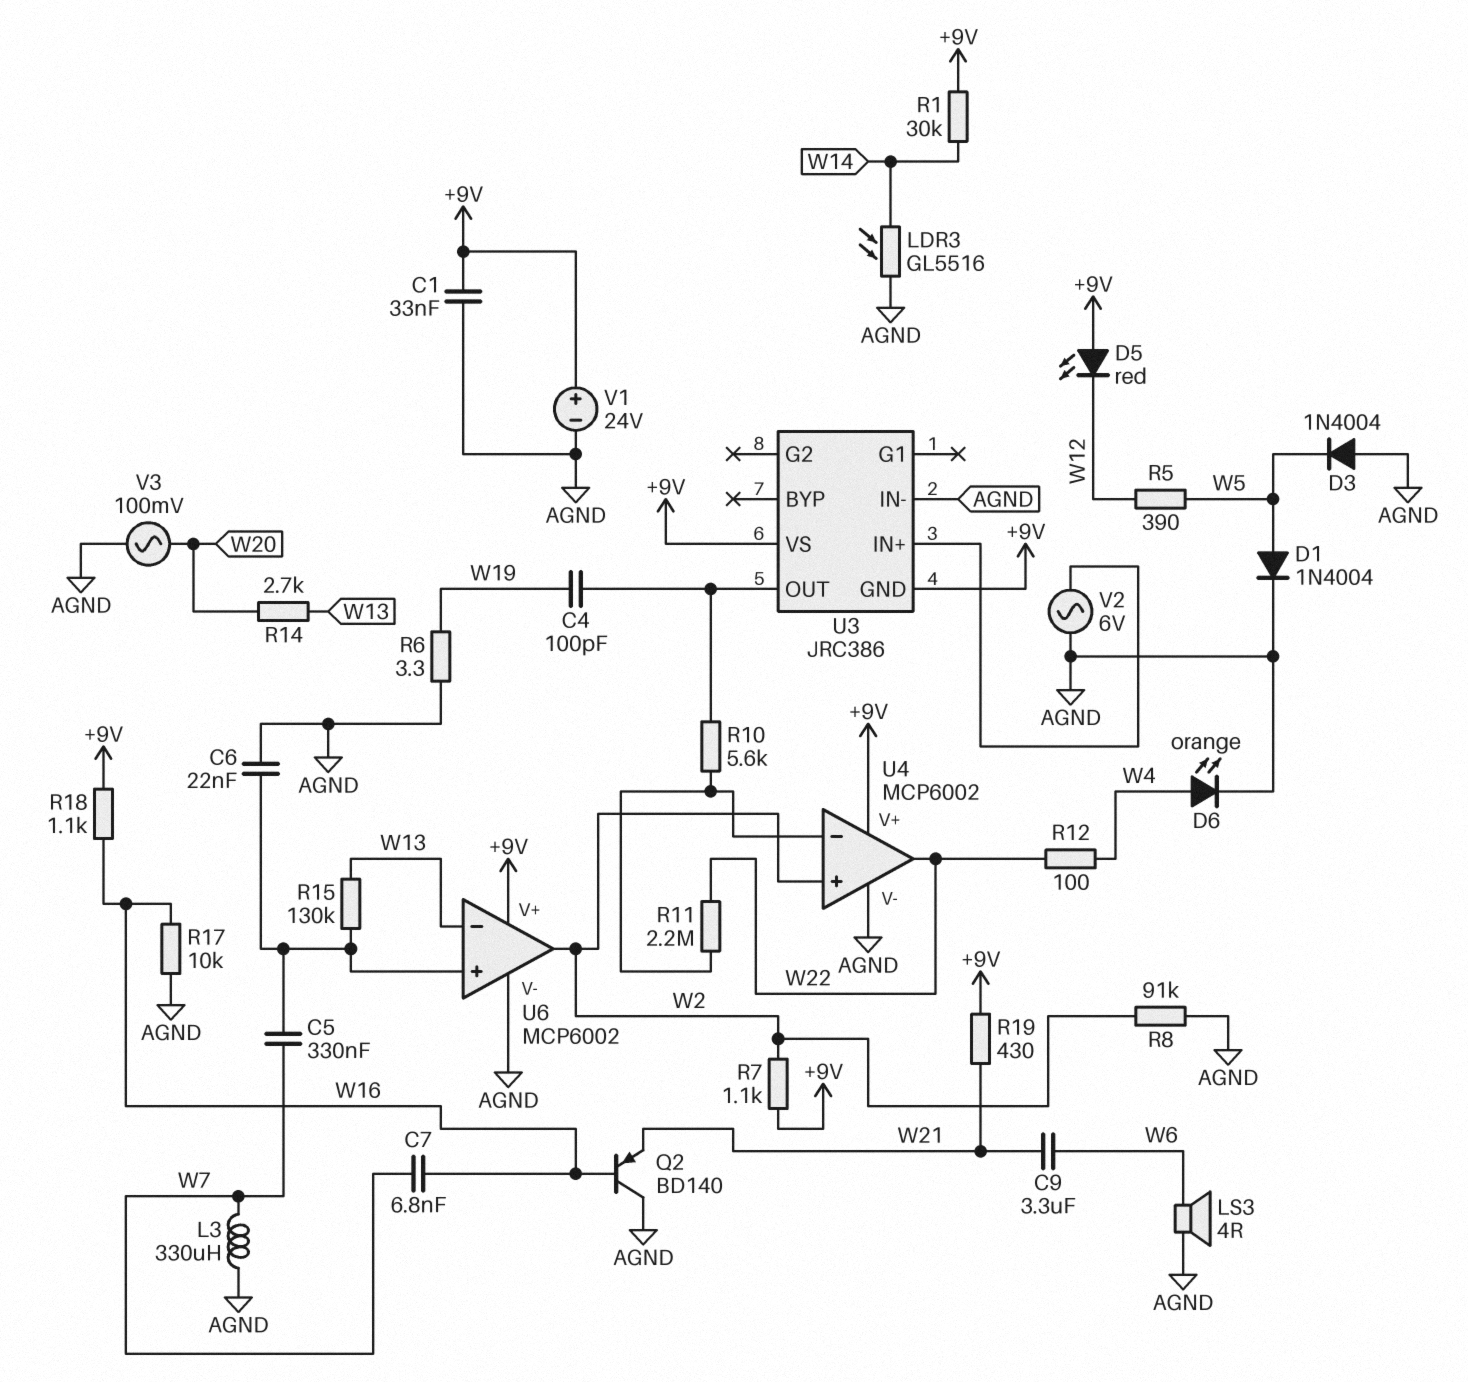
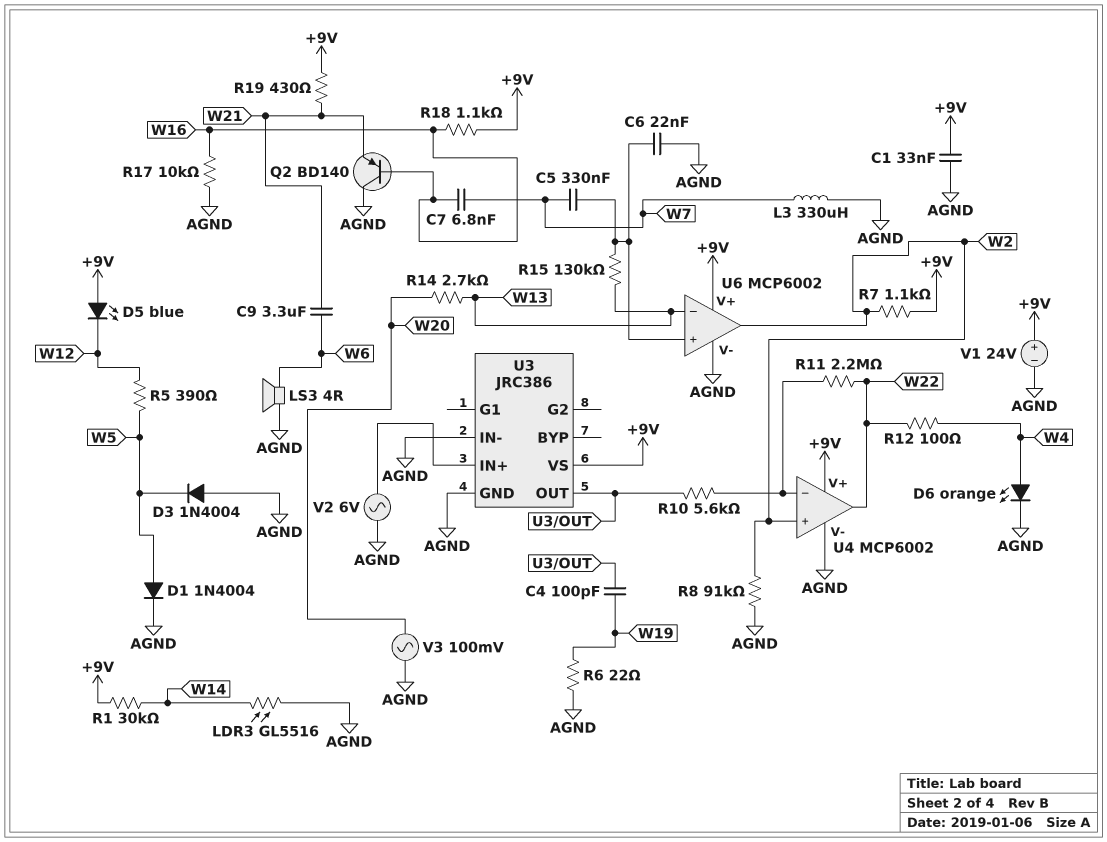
D5: LED red (A +9V, K W12) -> LED blue (A +9V, K W12)
R6: 3.3 (AGND, W19) -> 22 (AGND, W19)
U3 pin GND: +9V -> AGND

